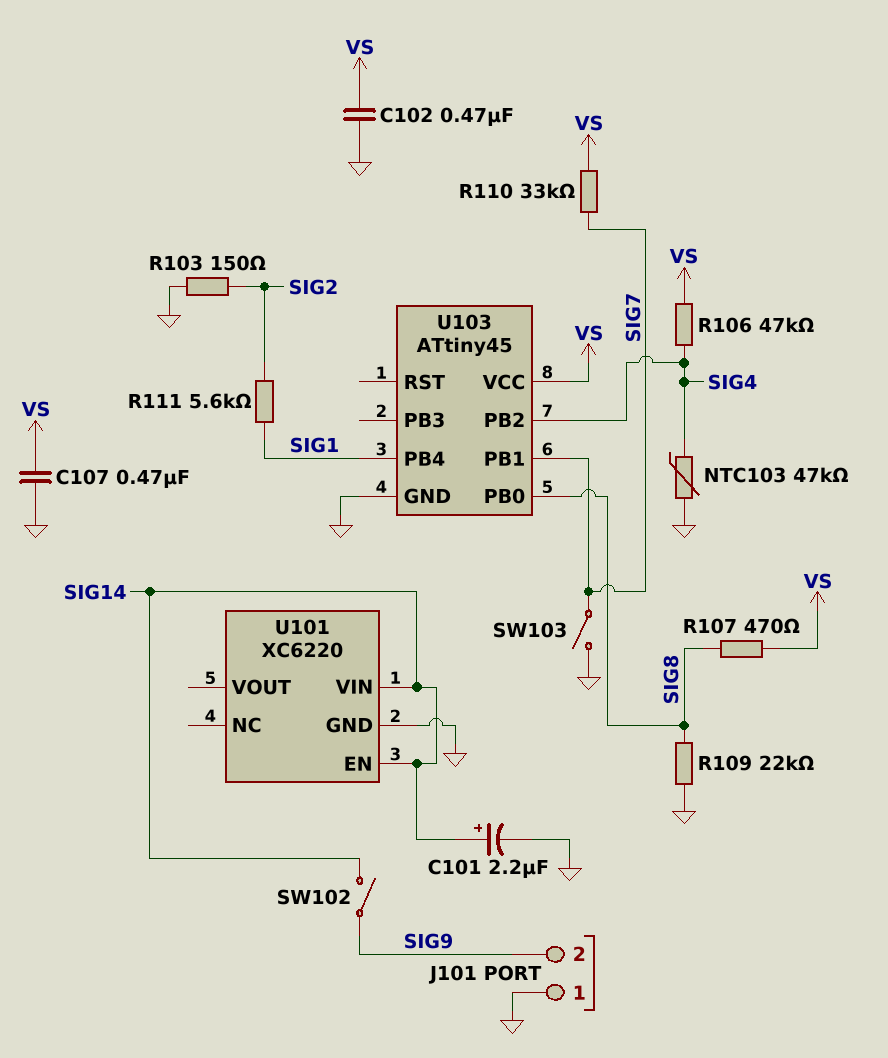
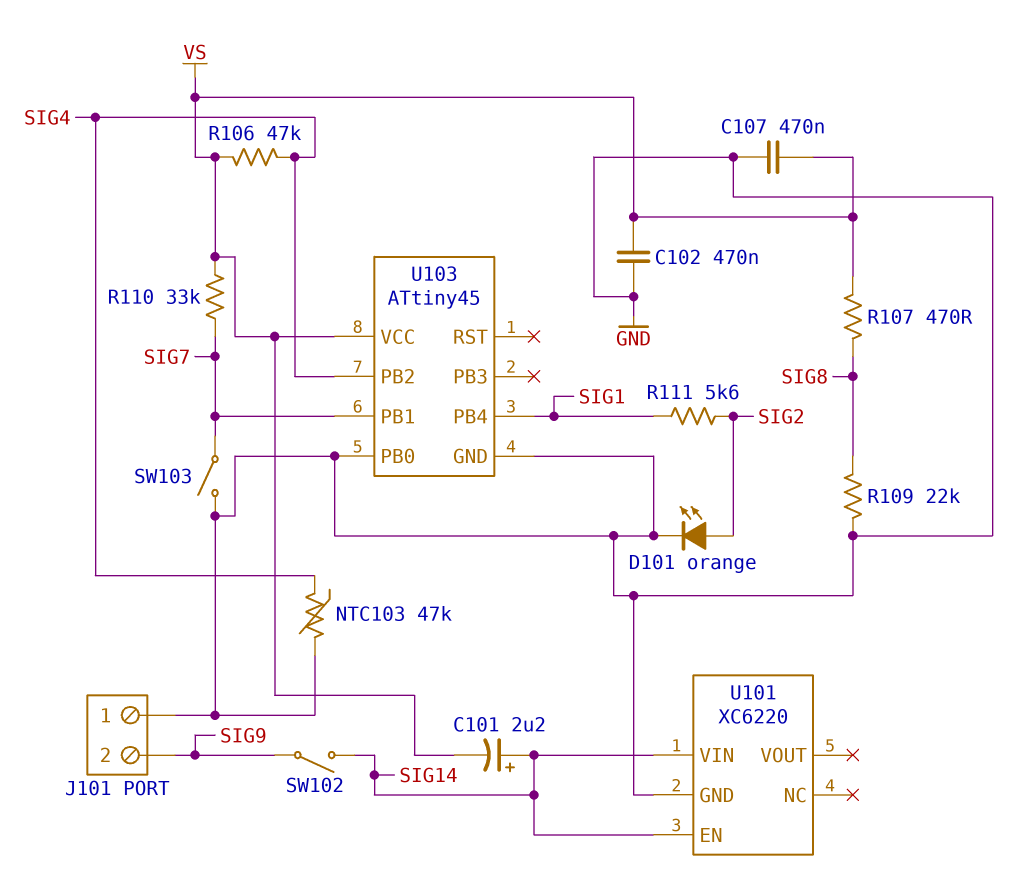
C101: 2.2uF (plus SIG14, minus GND) -> 2.2uF (plus SIG14, minus VS)
D101: none -> LED orange (A SIG2, K GND)
R103: 150 (GND, SIG2) -> none
U103 pin PB0: SIG8 -> GND

